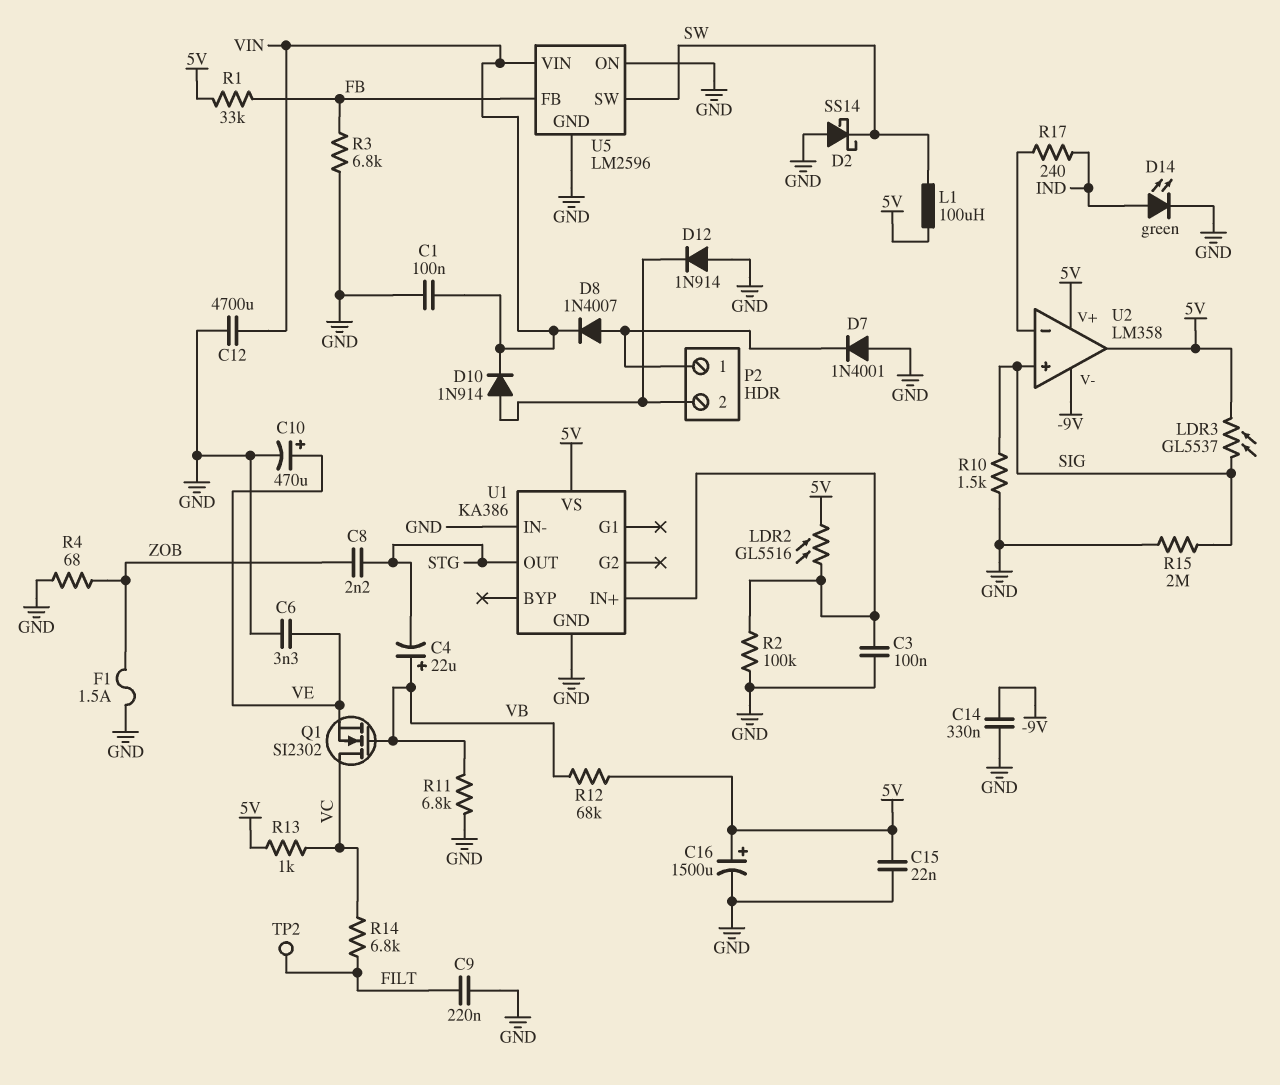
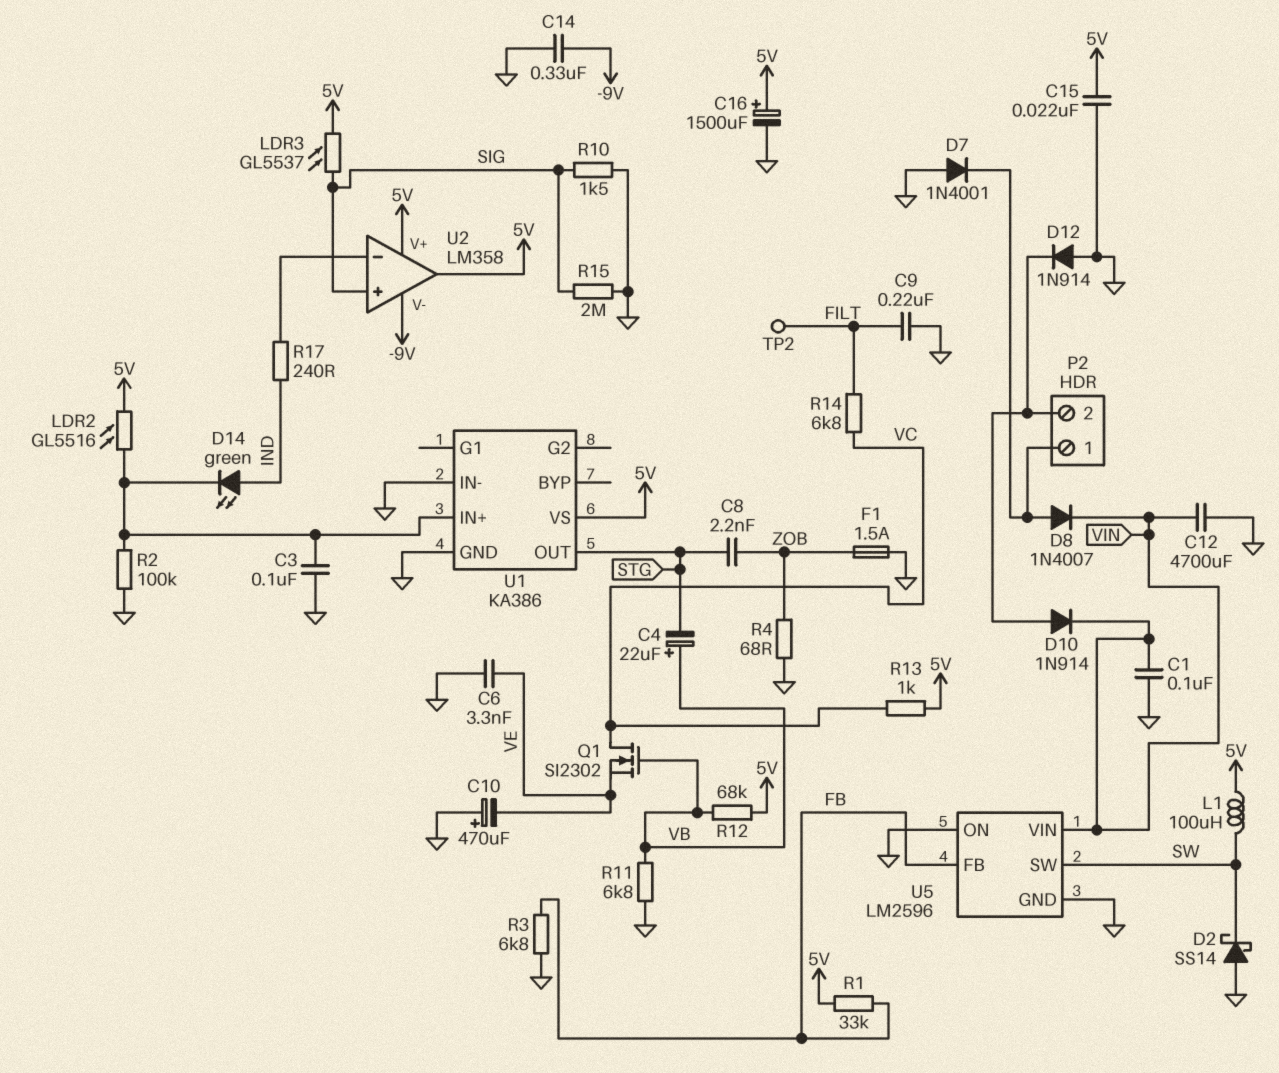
C10: 470uF (plus VE, minus GND) -> 470uF (plus GND, minus VE)
D14: LED green (A IND, K GND) -> LED green (A IND, K U1/IN+)

